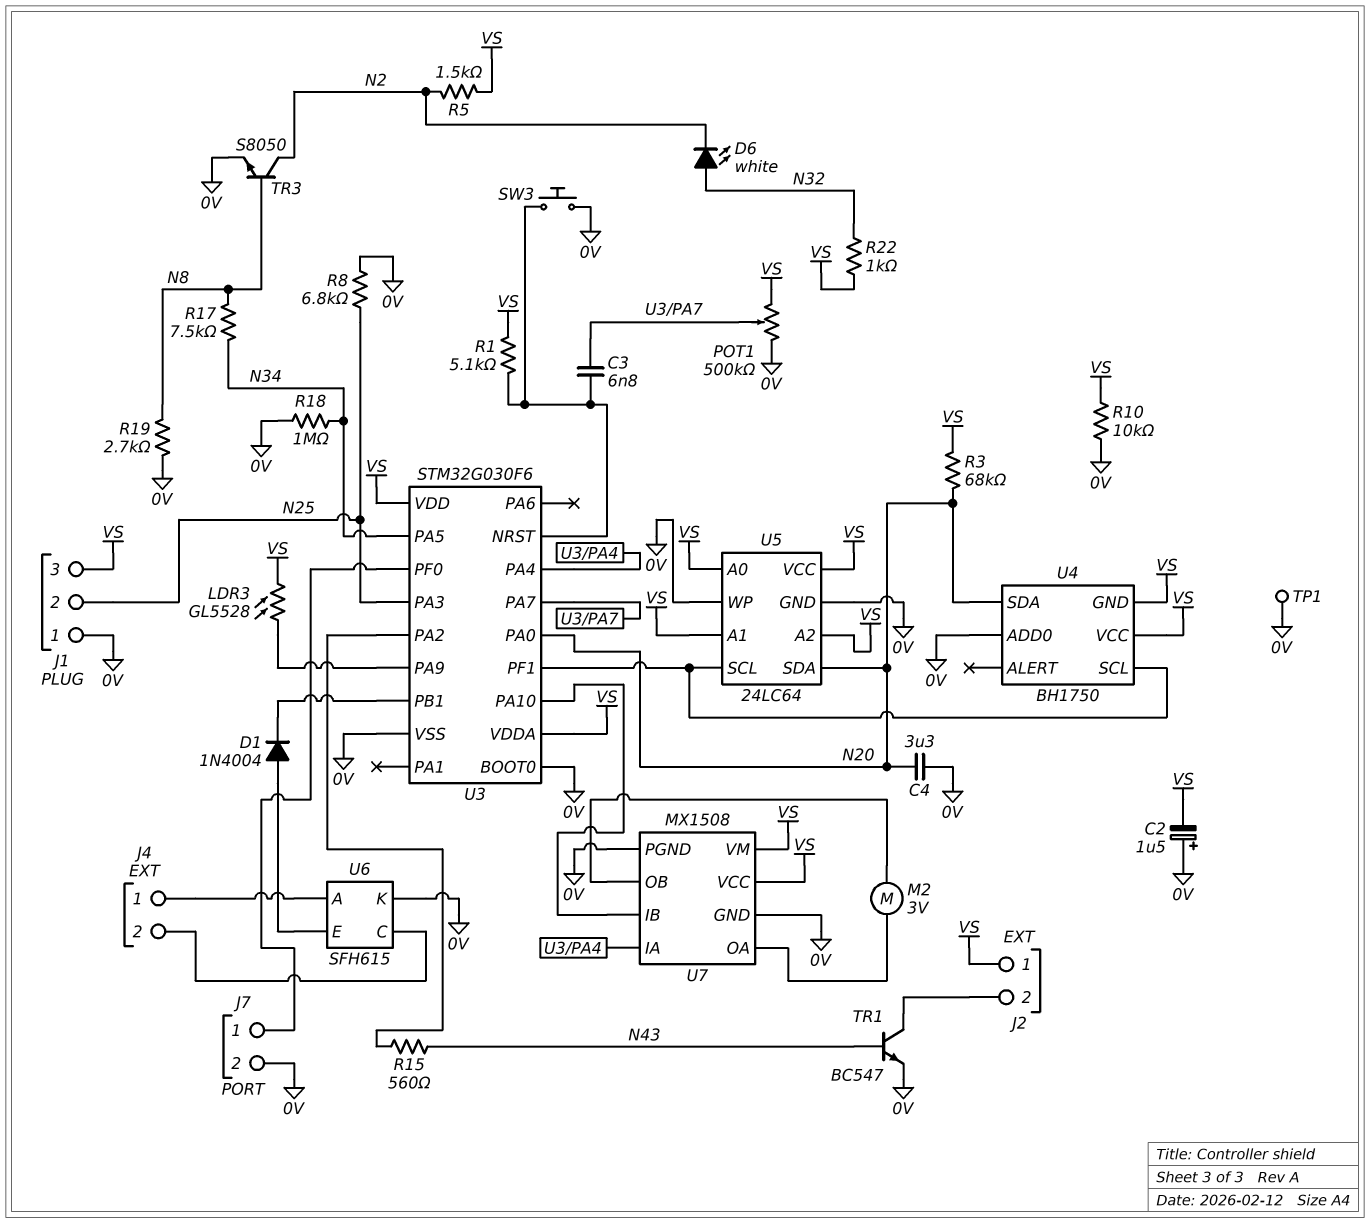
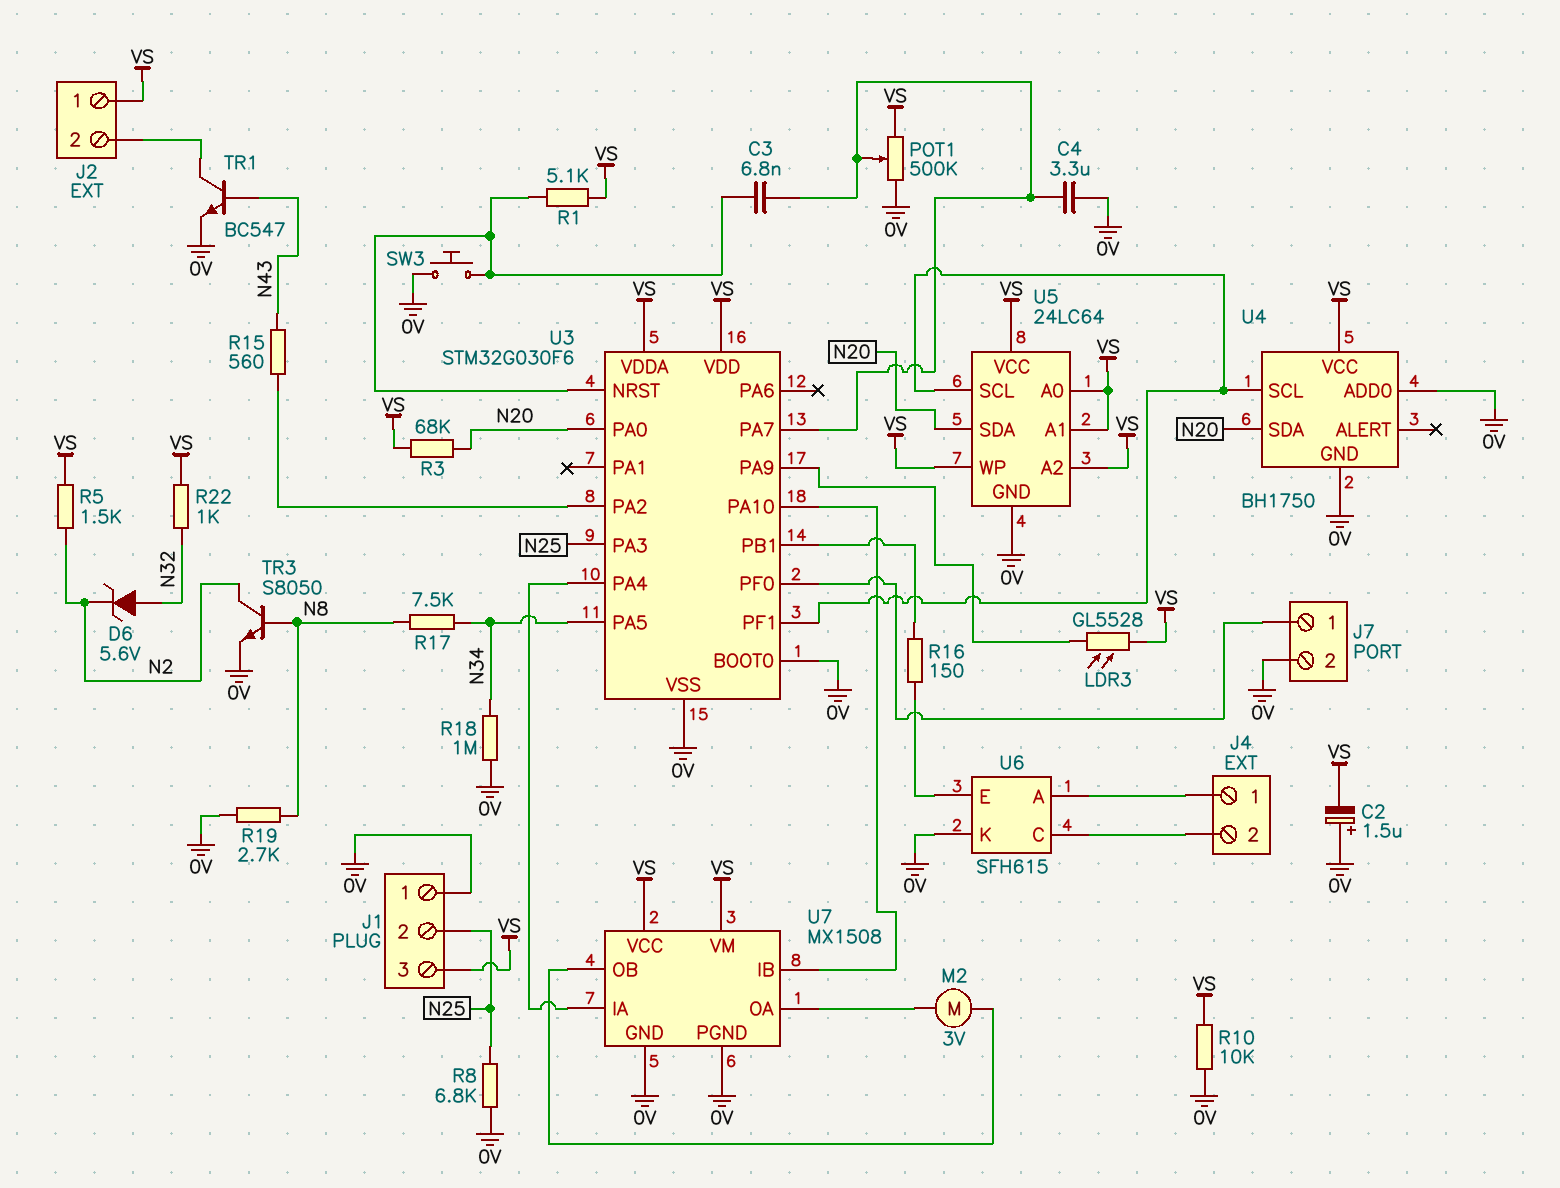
C4: 3.3uF (0V, N20) -> 3.3uF (0V, U3/PA7)
D1: diode 1N4004 (A U6/E, K U3/PB1) -> none
D6: LED white (A N32, K N2) -> zener 5.6V (A N32, K N2)
R16: none -> 150 (U3/PB1, U6/E)
TP1: test point (0V) -> none
U4 pin GND: VS -> 0V
U5 pin WP: 0V -> VS

